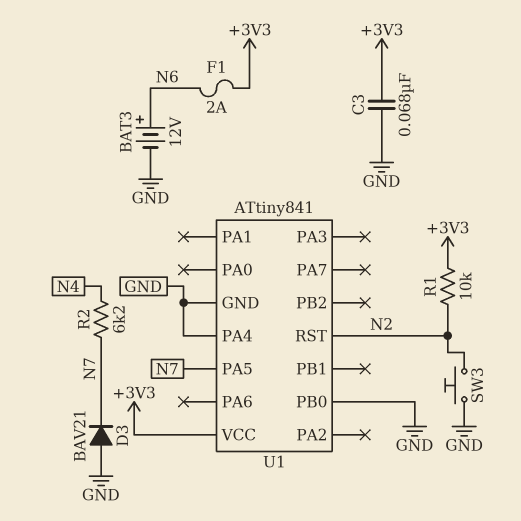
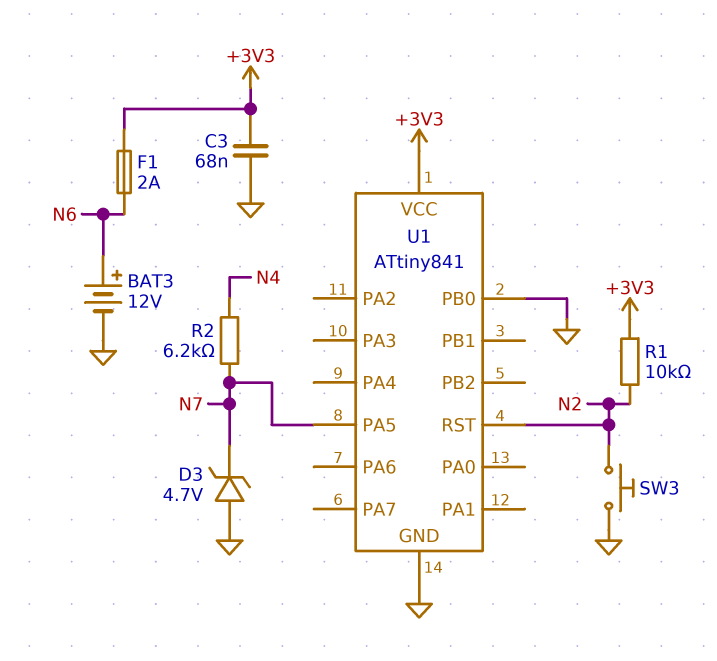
D3: diode BAV21 (A GND, K N7) -> zener 4.7V (A GND, K N7)
U1 pin PA4: GND -> none

